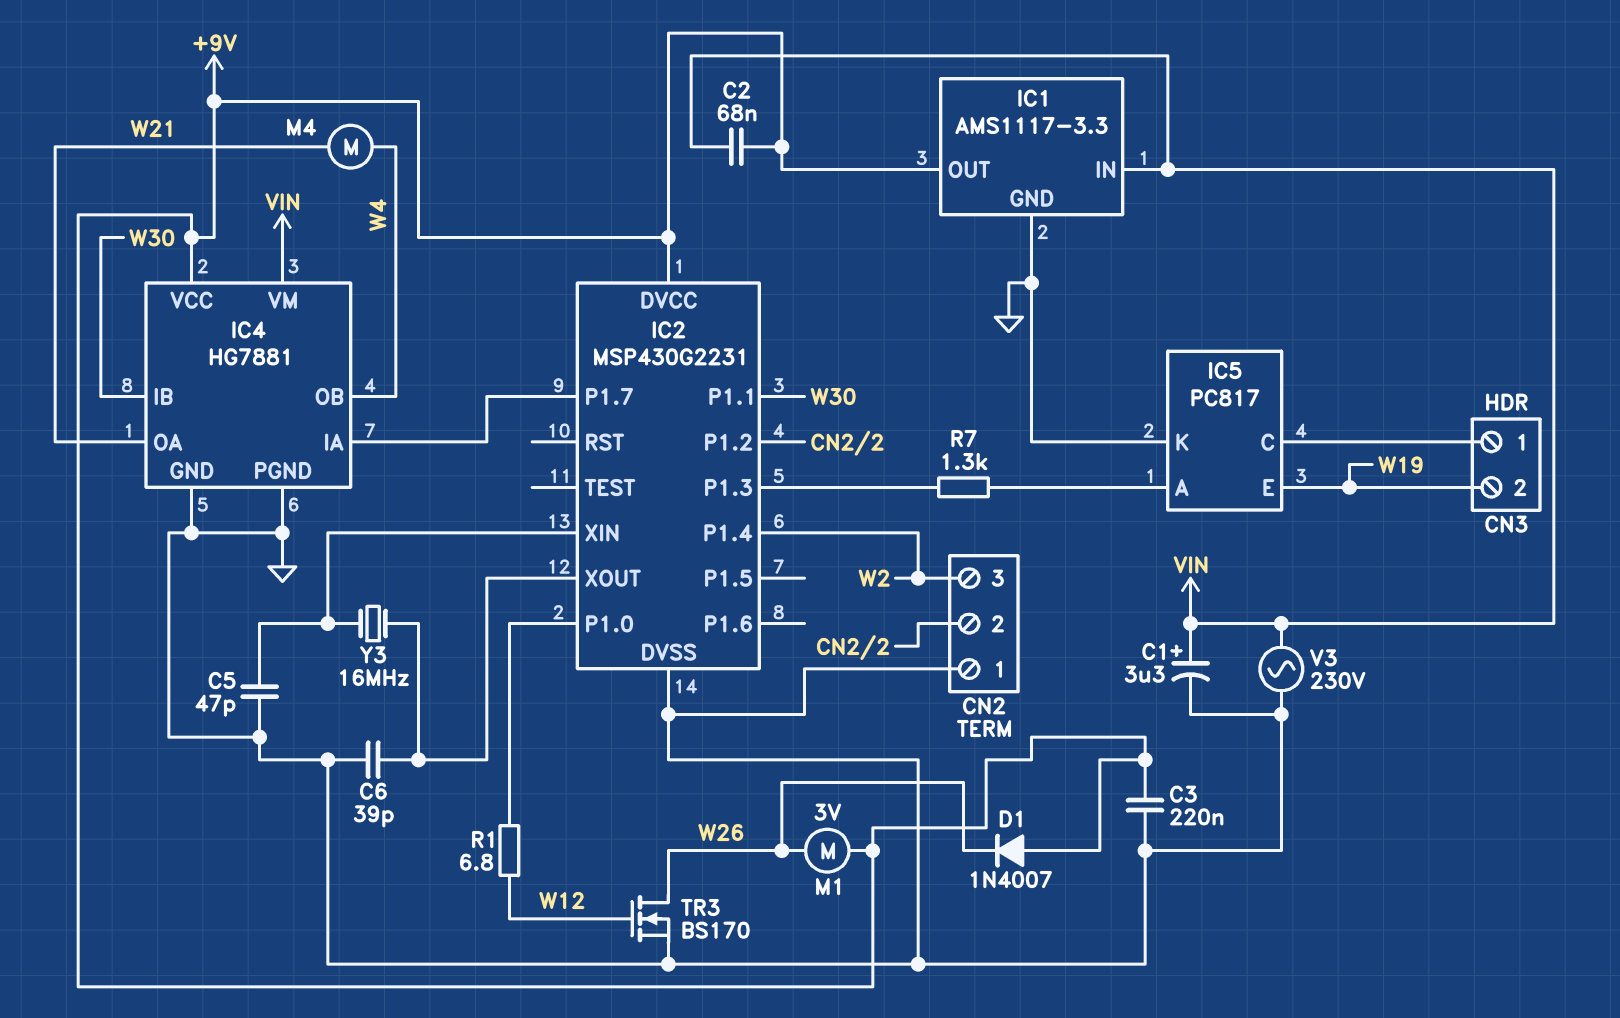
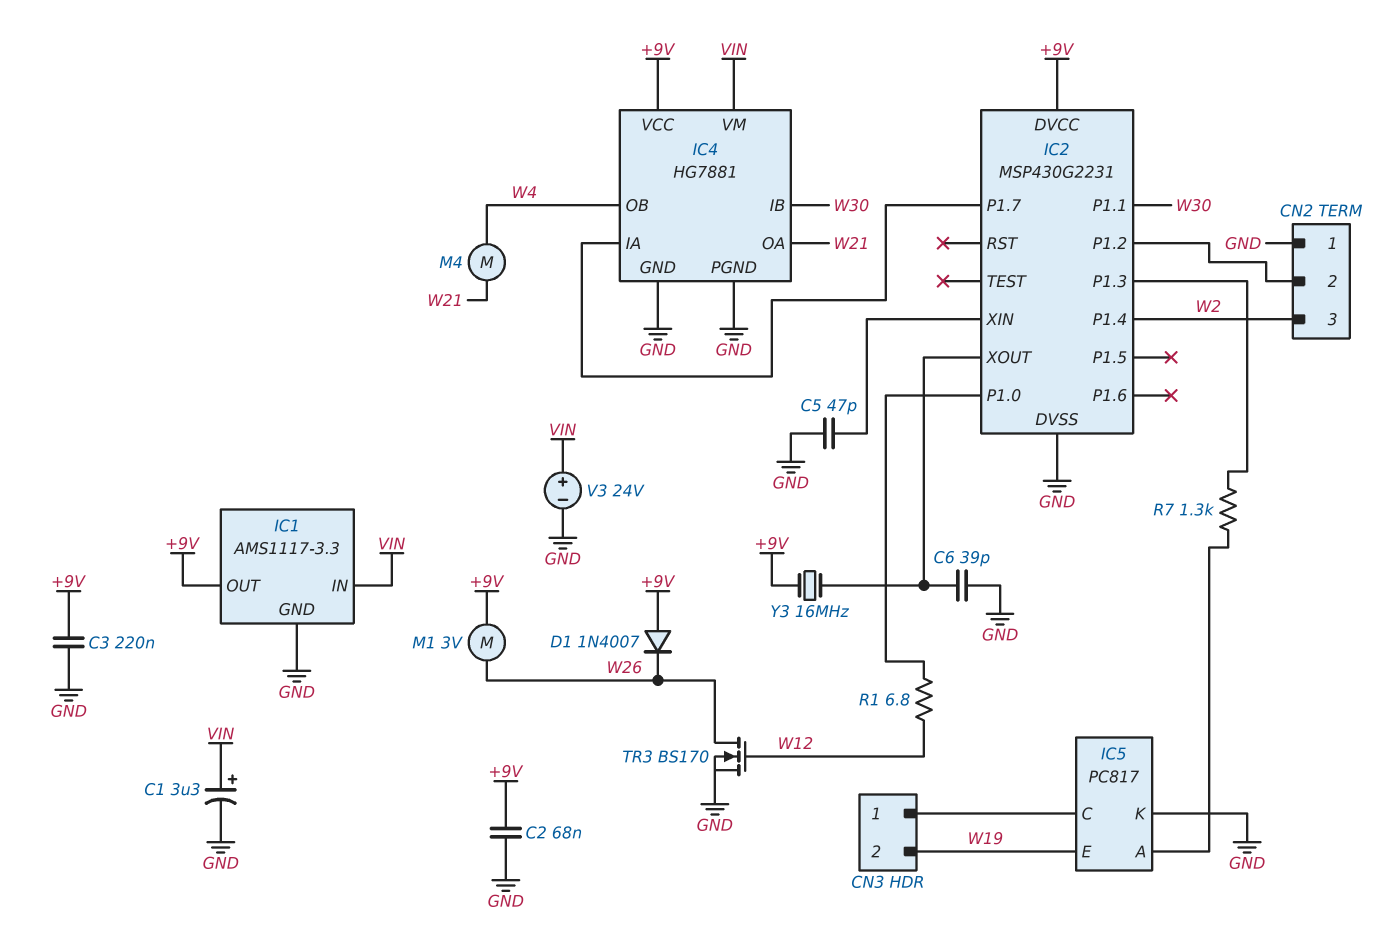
C2: 68nF (+9V, VIN) -> 68nF (+9V, GND)
V3: AC 230V (GND, VIN) -> 24V (plus VIN, minus GND)
Y3: 16MHz (IC2/XIN, IC2/XOUT) -> 16MHz (+9V, IC2/XOUT)

